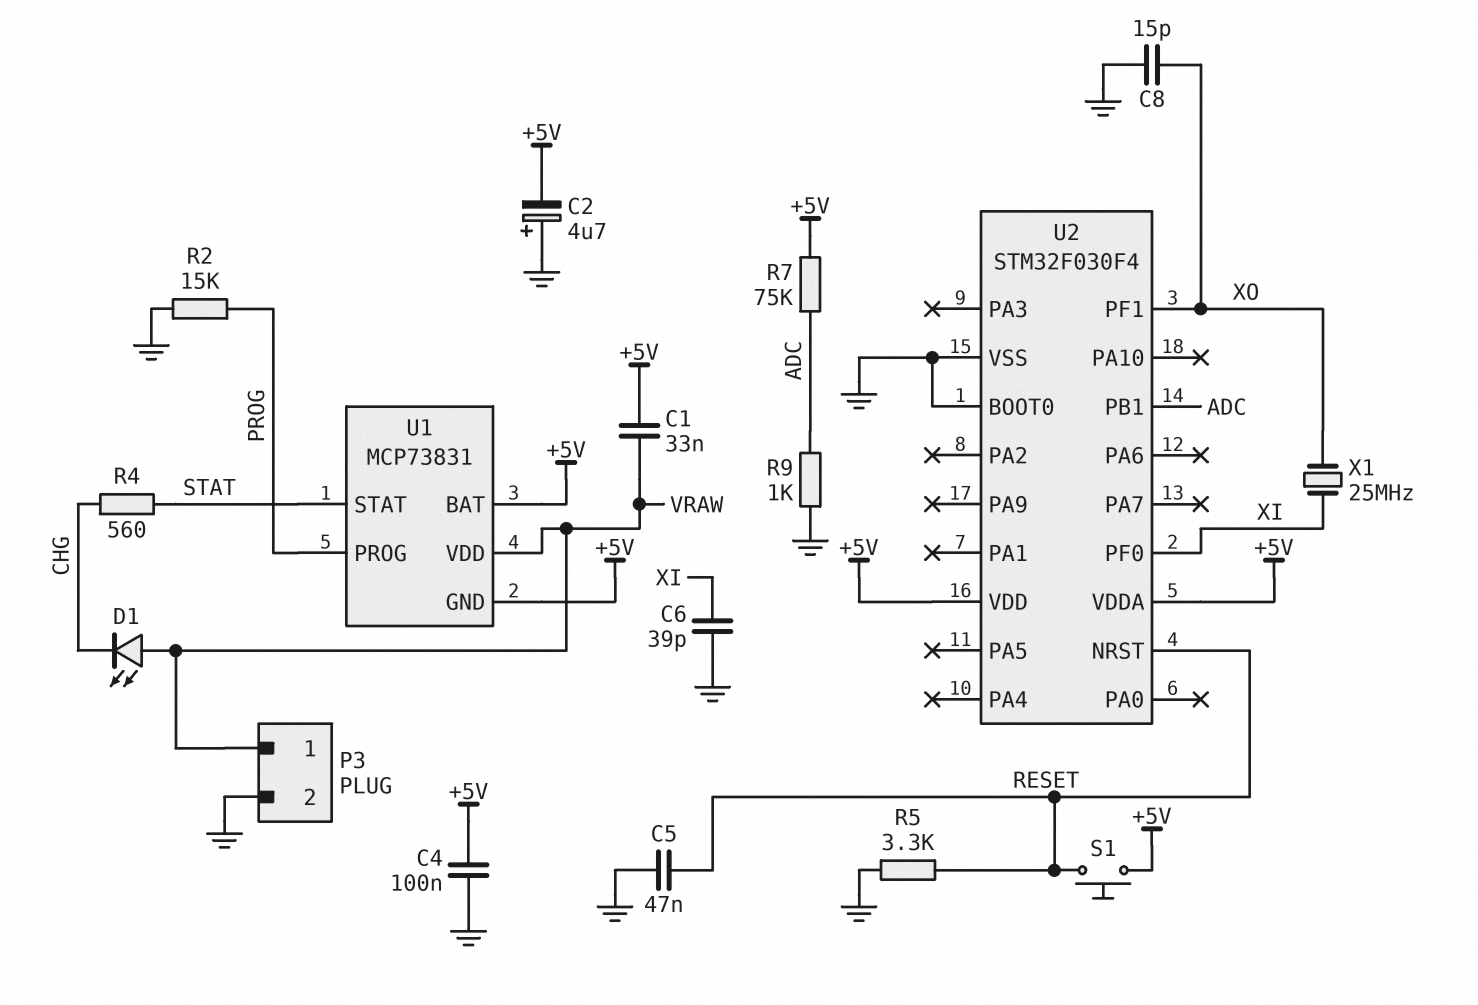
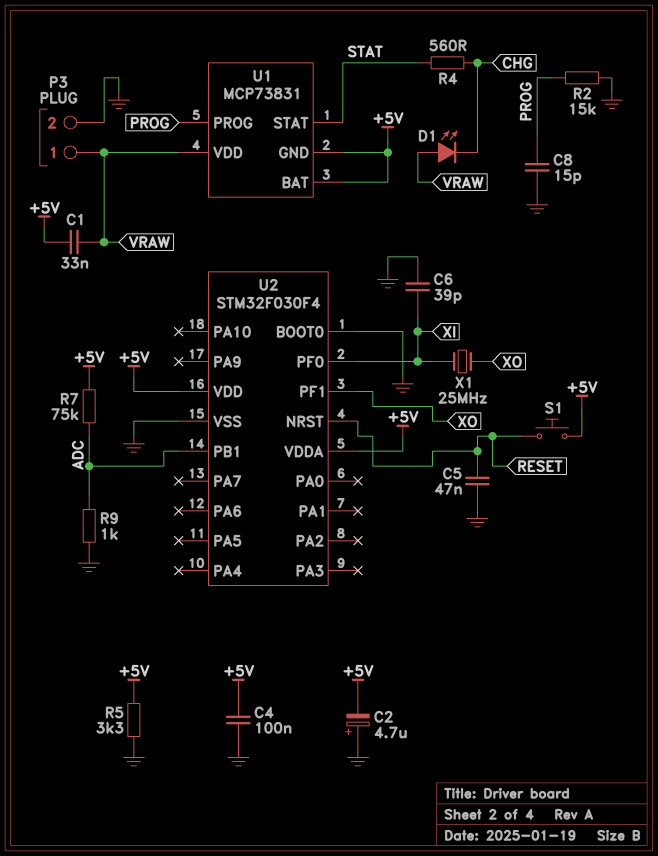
C8: 15pF (GND, XO) -> 15pF (GND, PROG)
R5: 3.3k (GND, RESET) -> 3.3k (+5V, GND)

